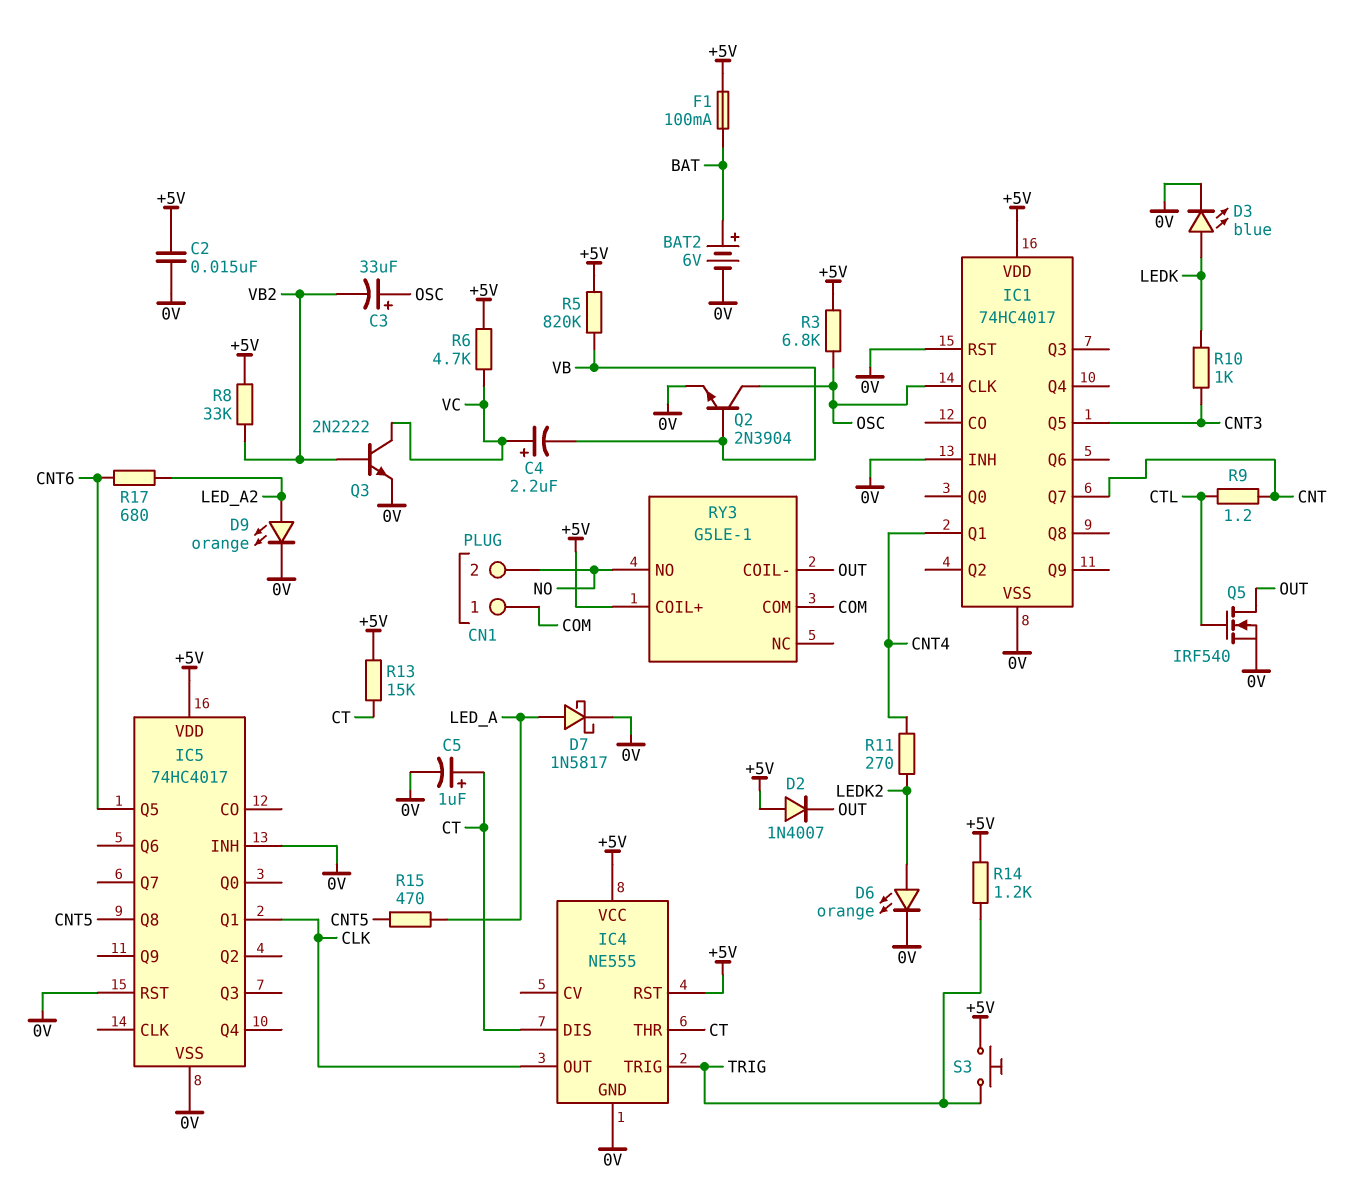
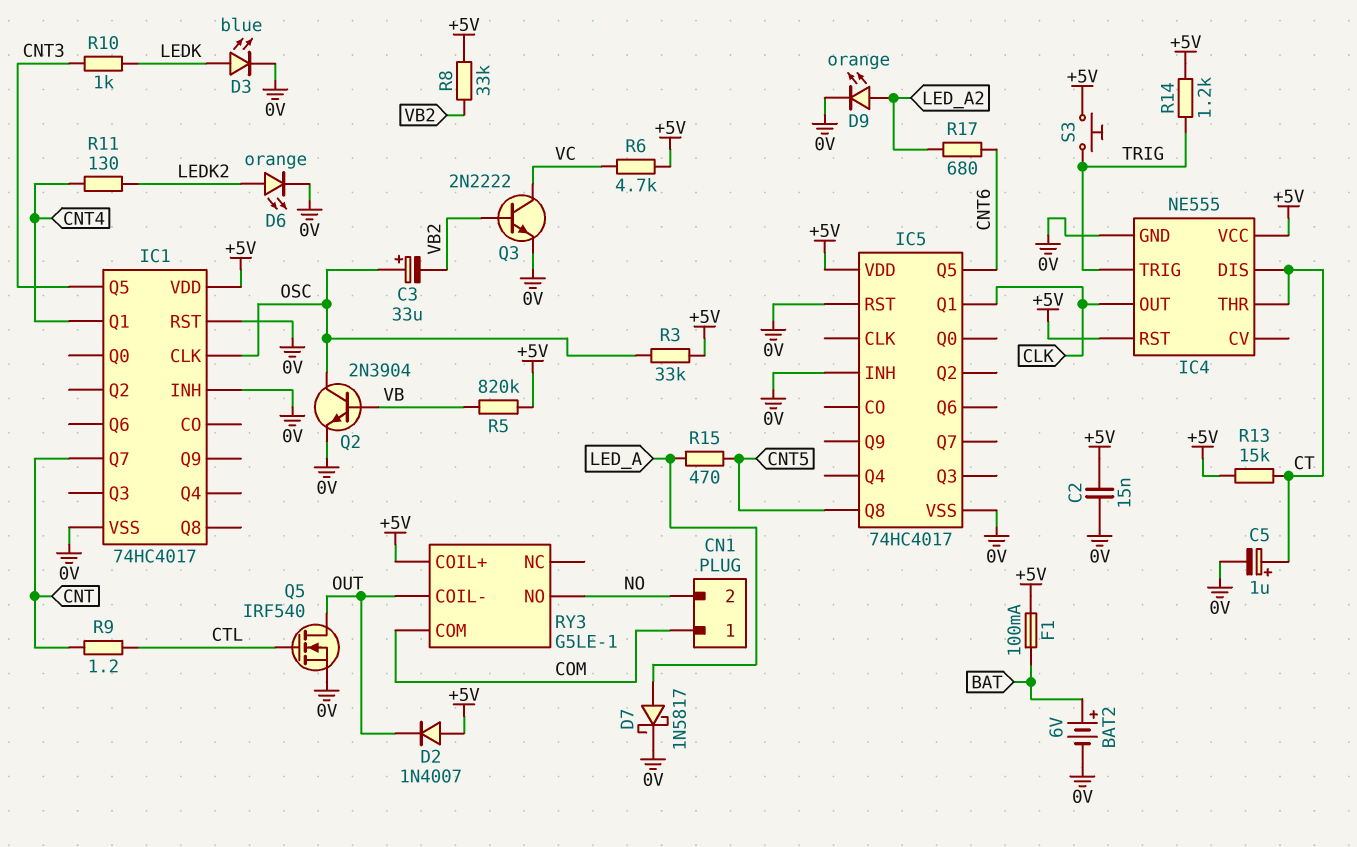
C4: 2.2uF (plus VC, minus VB) -> none
R3: 6.8k (+5V, OSC) -> 33k (+5V, OSC)
R11: 270 (CNT4, LEDK2) -> 130 (CNT4, LEDK2)

